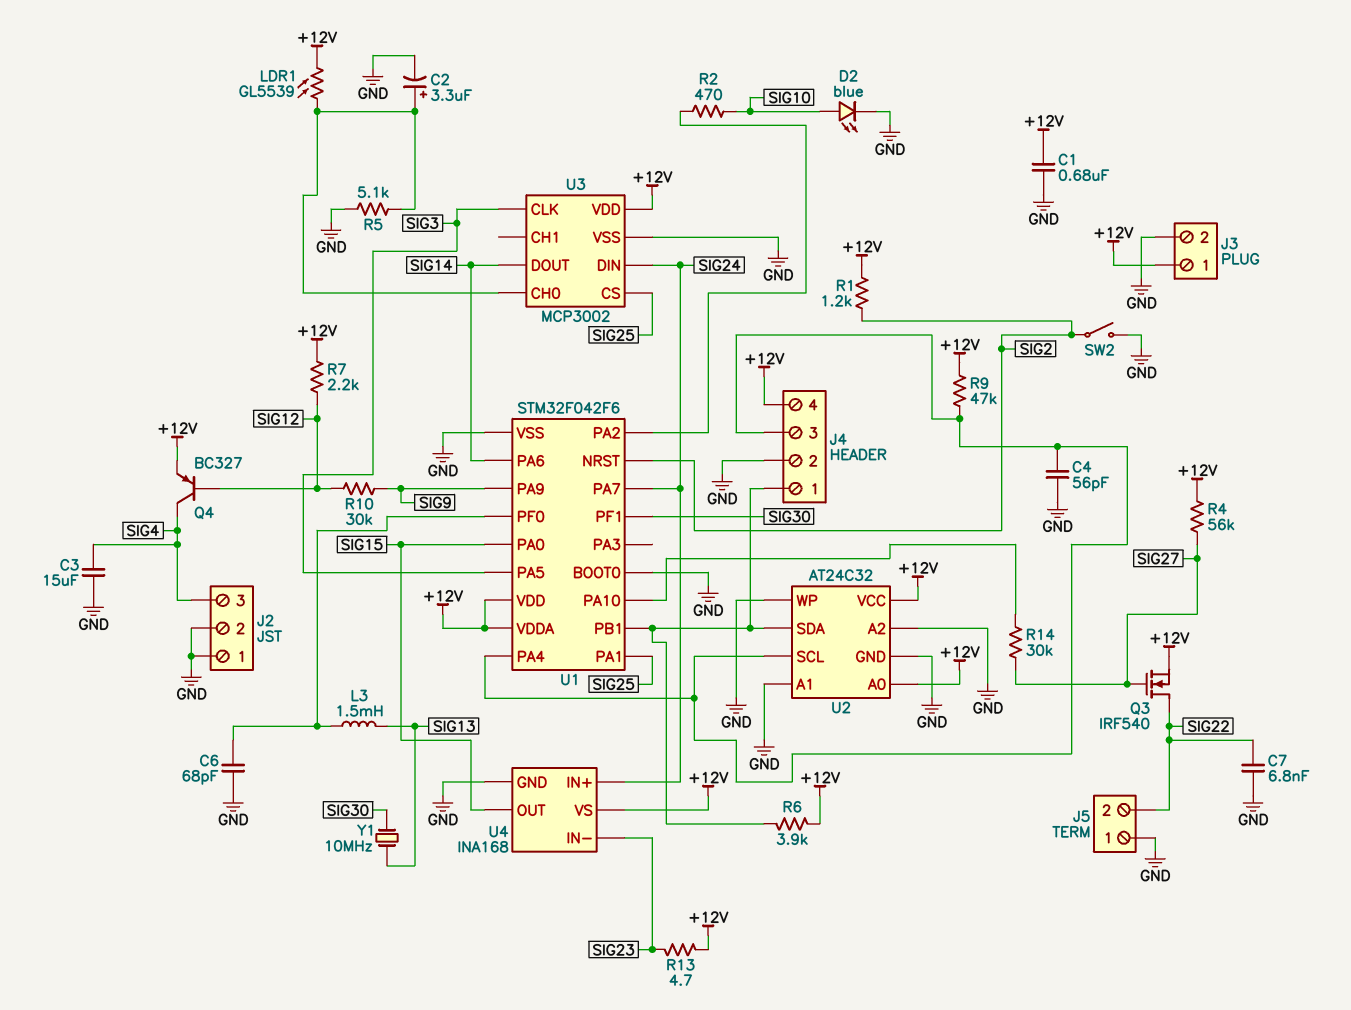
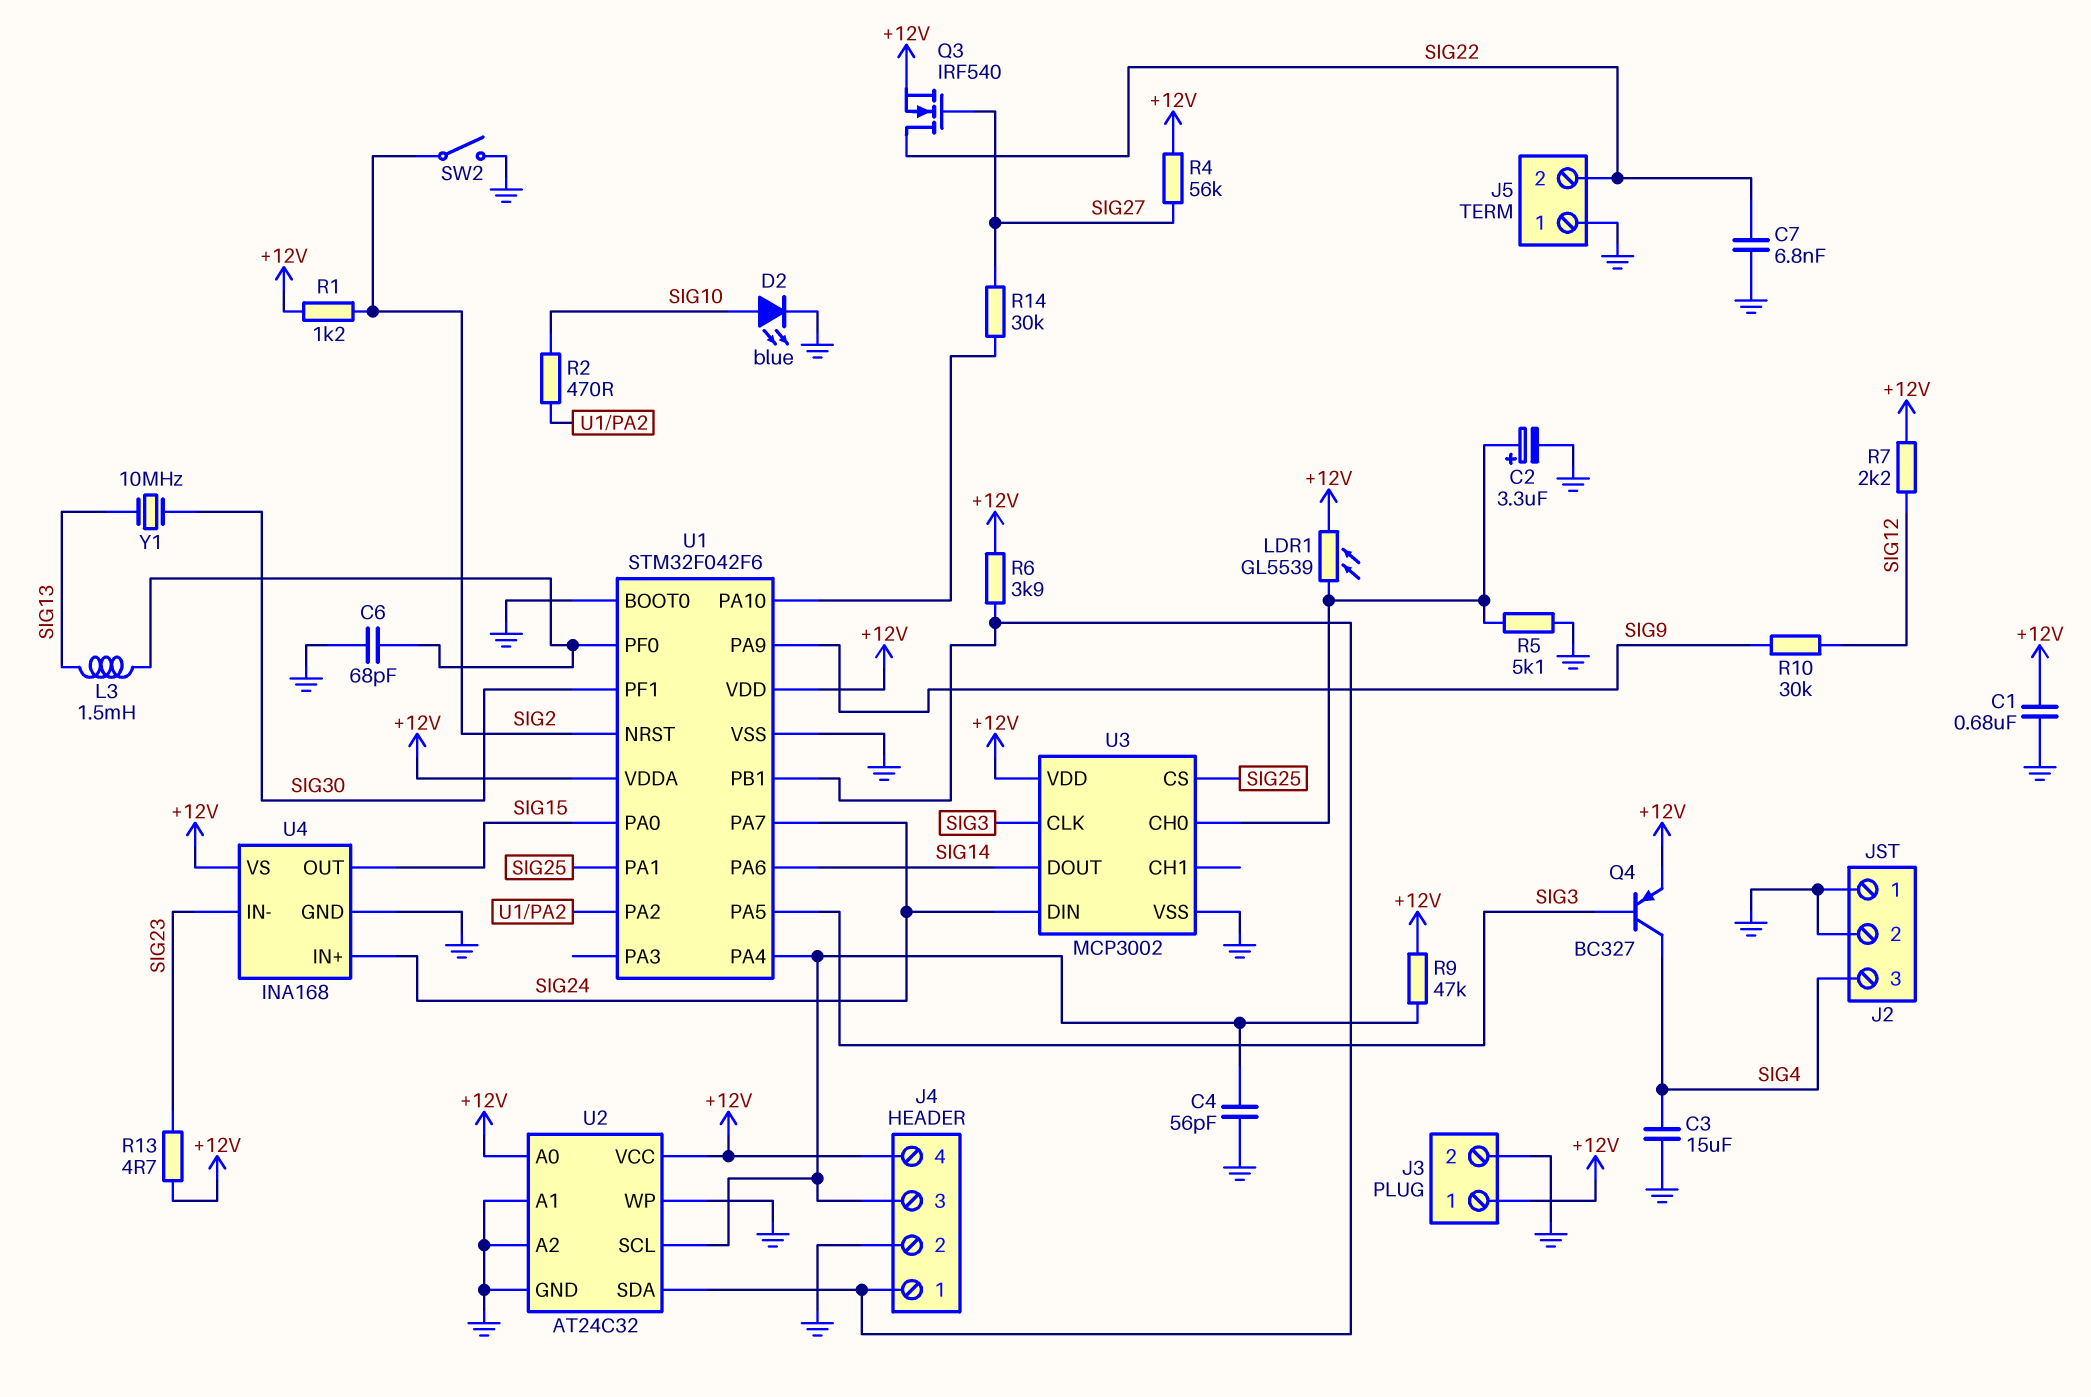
Q4: PNP BC327 (B SIG12, C SIG4, E +12V) -> PNP BC327 (B SIG3, C SIG4, E +12V)

